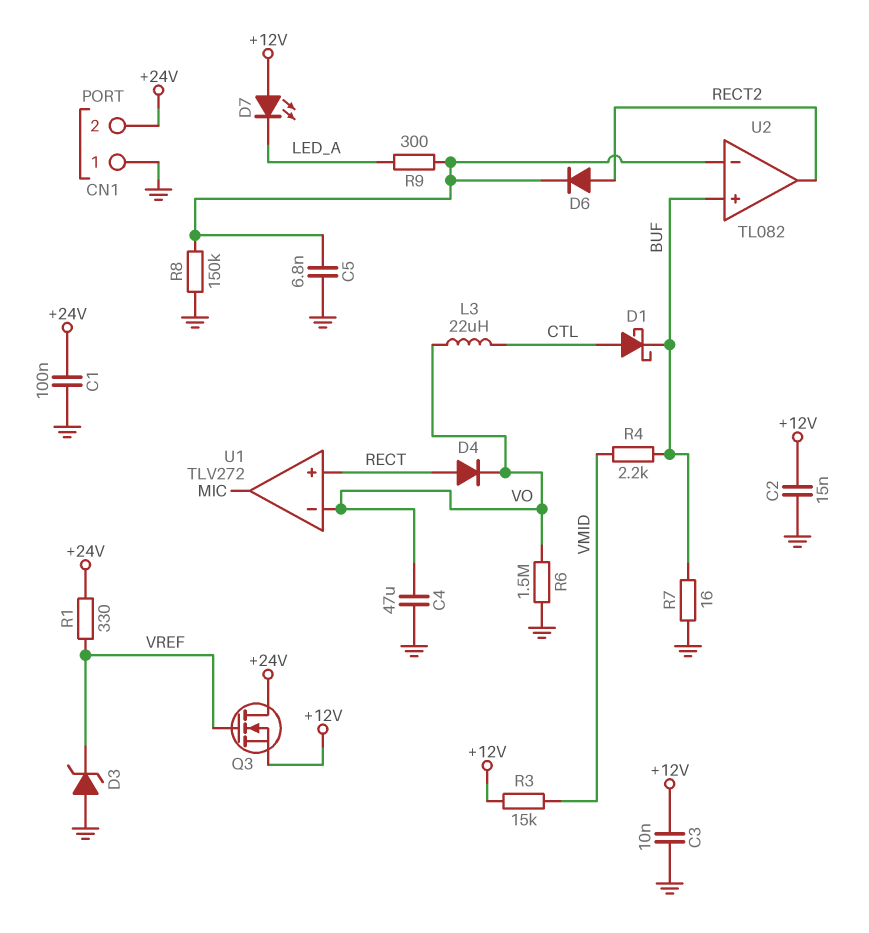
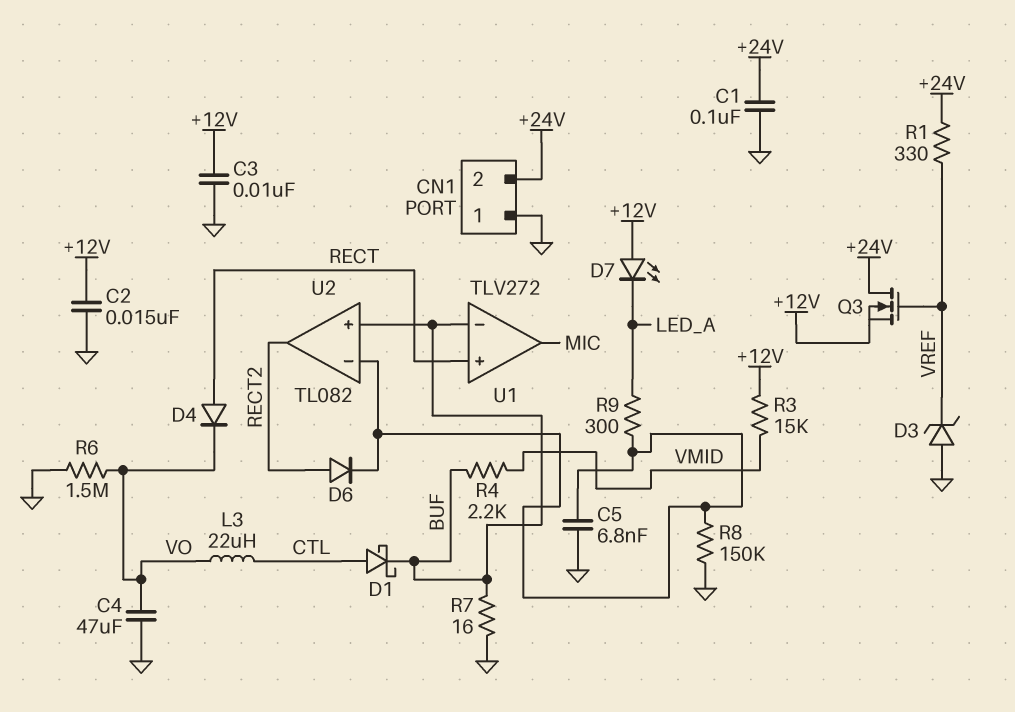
U1 pin in-: VO -> BUF

